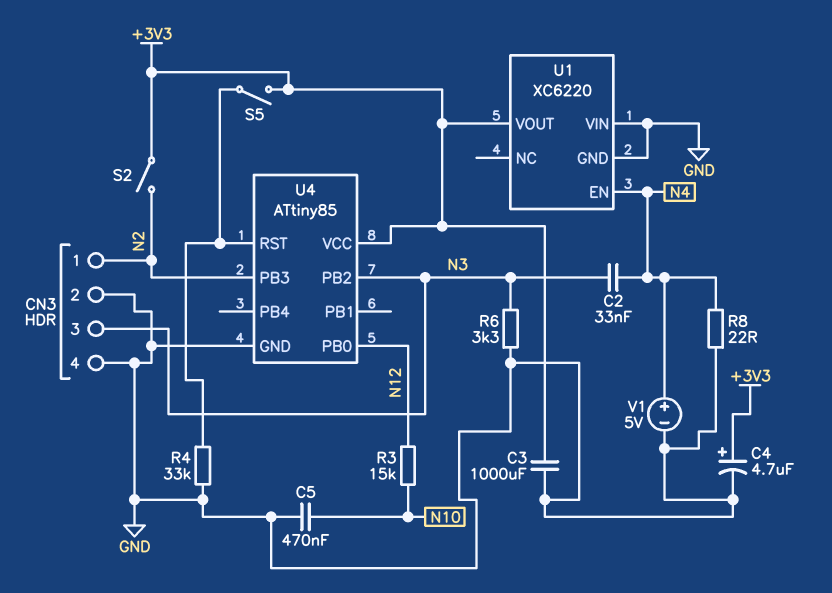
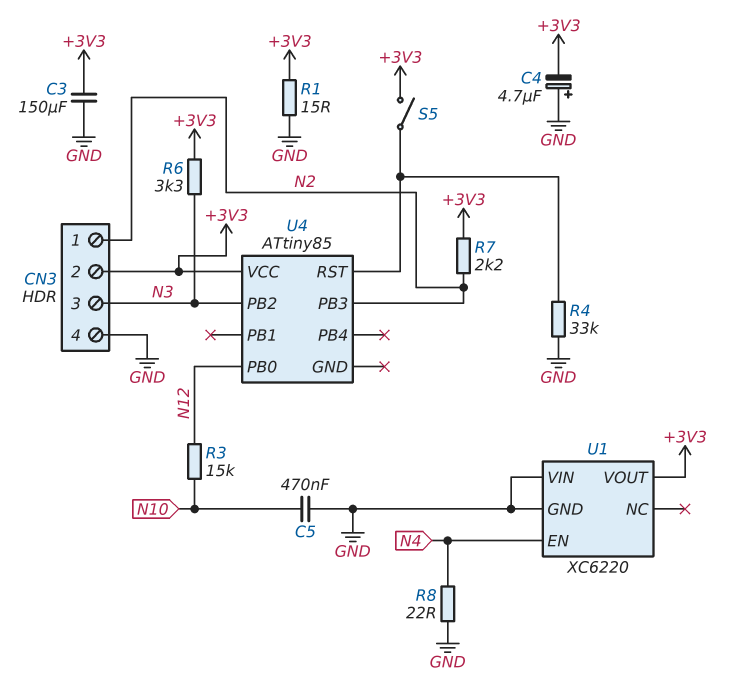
C2: 33nF (N3, N4) -> none
C3: 1000uF (+3V3, GND) -> 150uF (+3V3, GND)
C4: 4.7uF (plus +3V3, minus GND) -> 4.7uF (plus GND, minus +3V3)
CN3 pin 2: GND -> +3V3
R1: none -> 15 (+3V3, GND)
R6: 3.3k (GND, N3) -> 3.3k (+3V3, N3)
R7: none -> 2.2k (+3V3, N2)
S2: switch (+3V3, N2) -> none
U4 pin GND: GND -> none
V1: 5V (plus N4, minus GND) -> none

